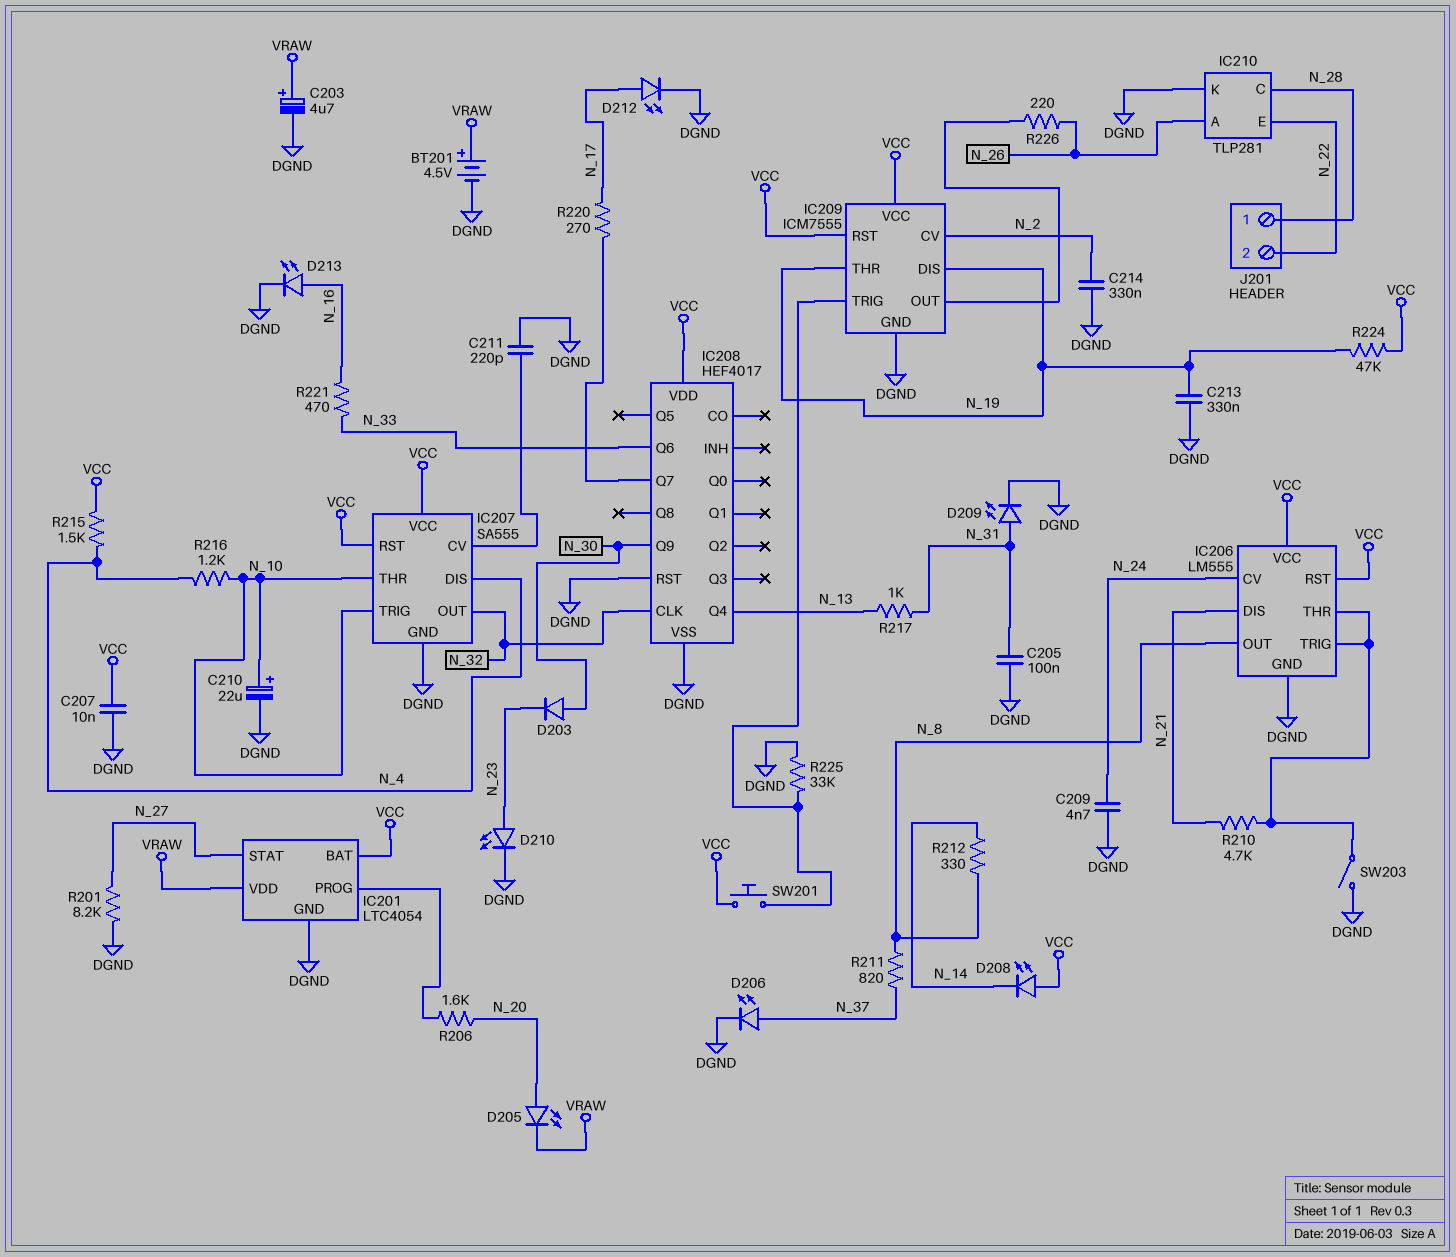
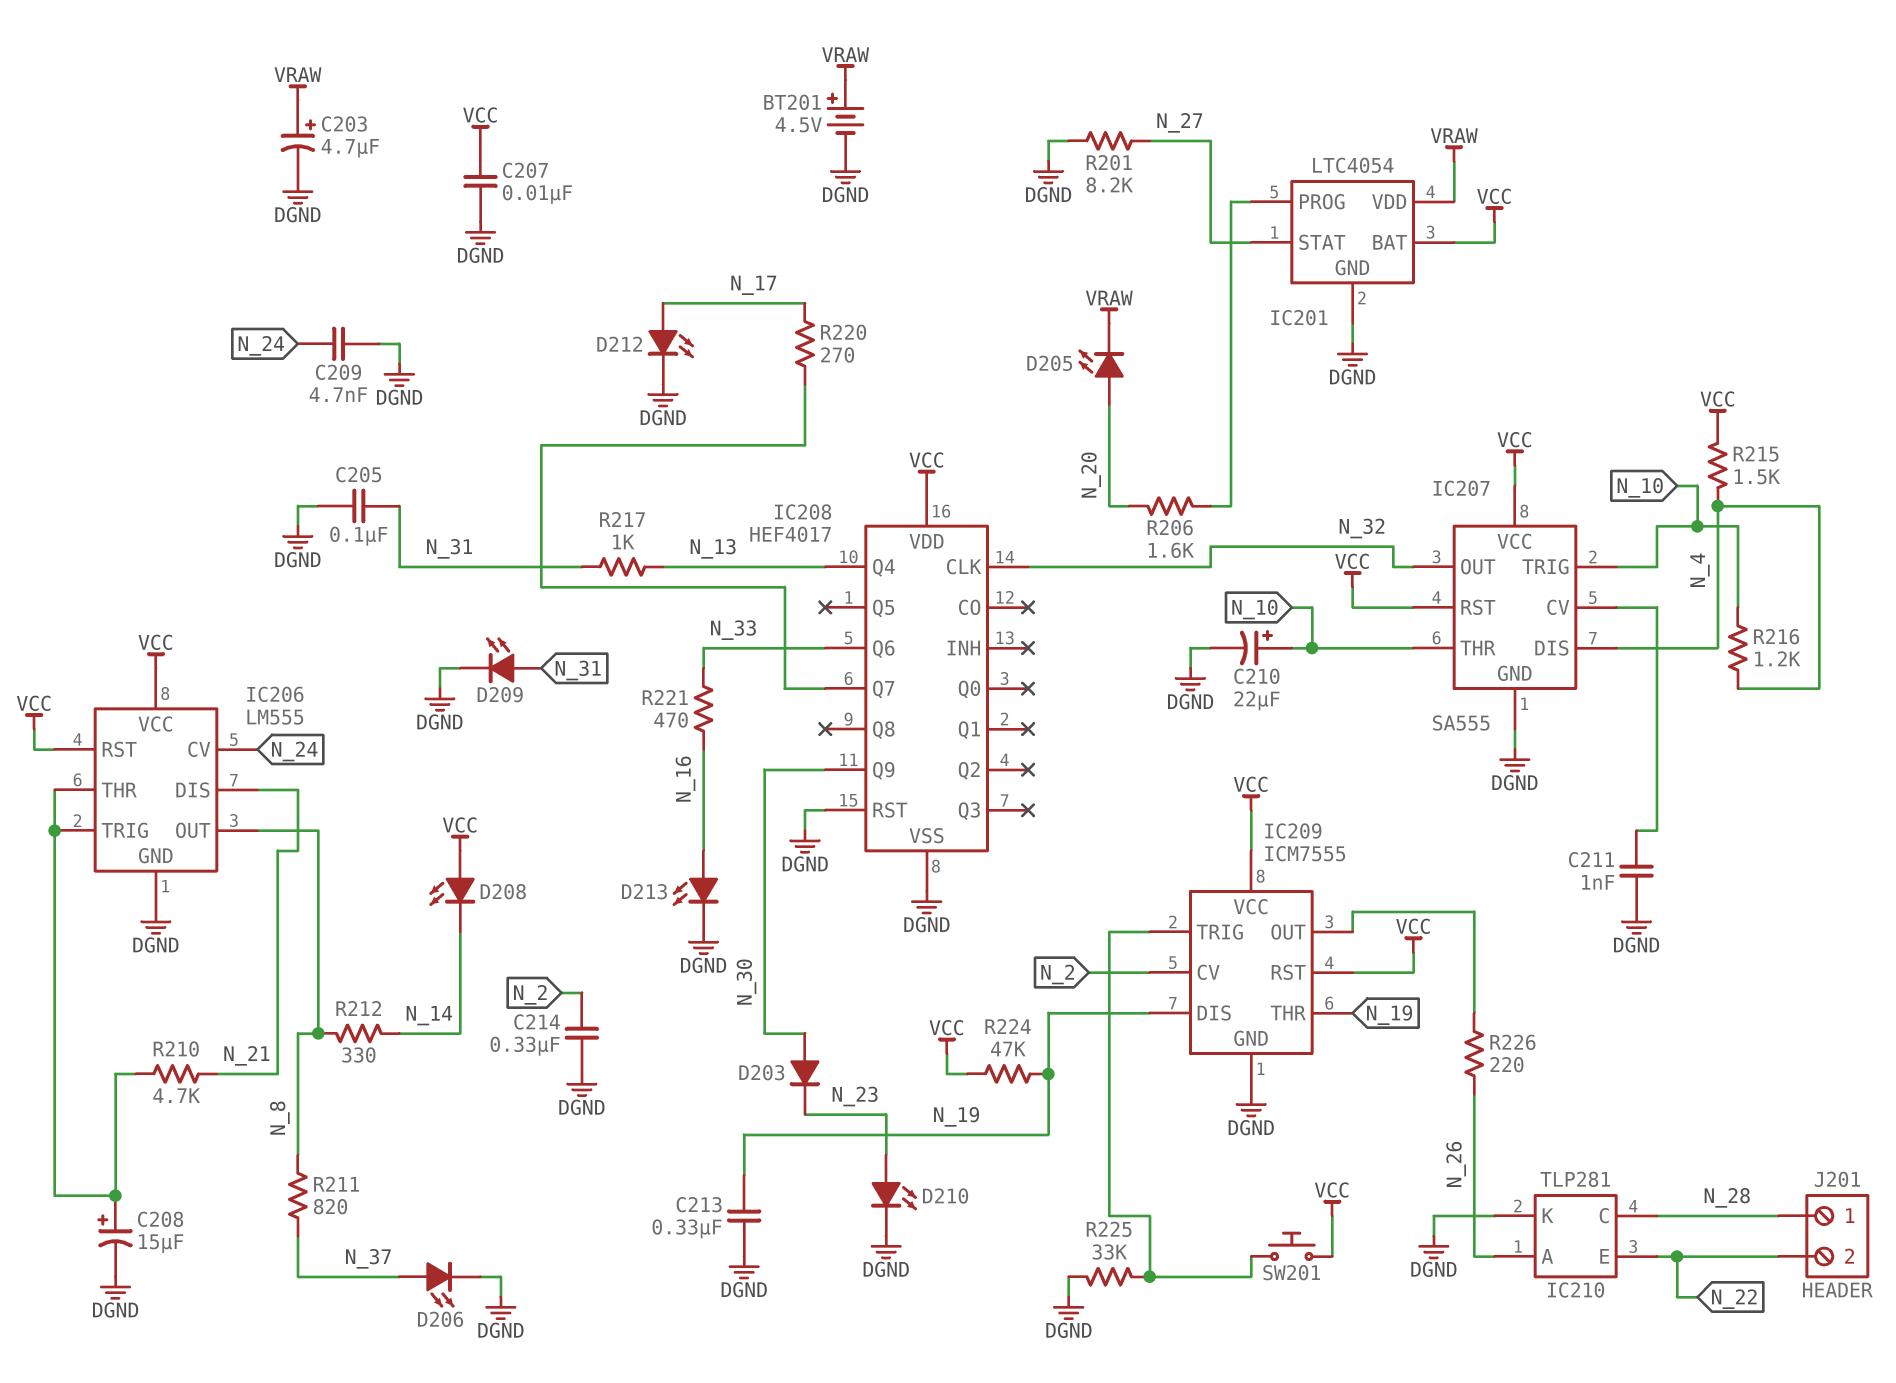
C208: none -> 15uF (plus IC206/THR, minus DGND)
C211: 220pF (DGND, IC207/CV) -> 1nF (DGND, IC207/CV)
SW203: switch (DGND, IC206/THR) -> none

